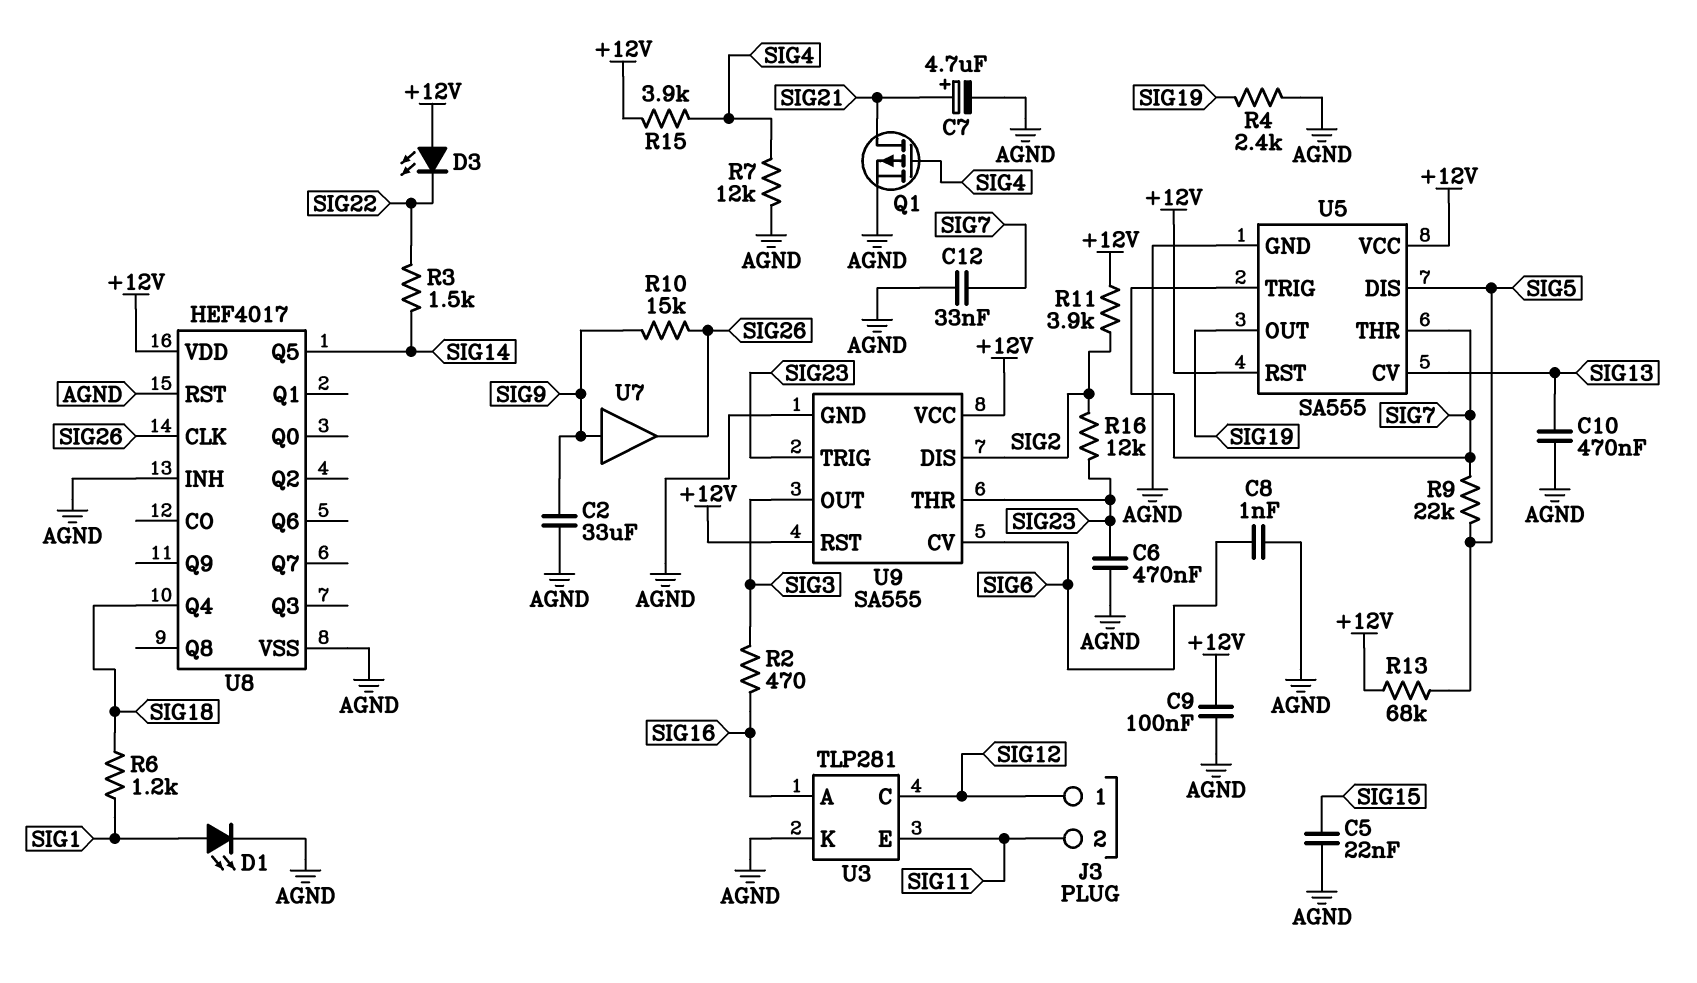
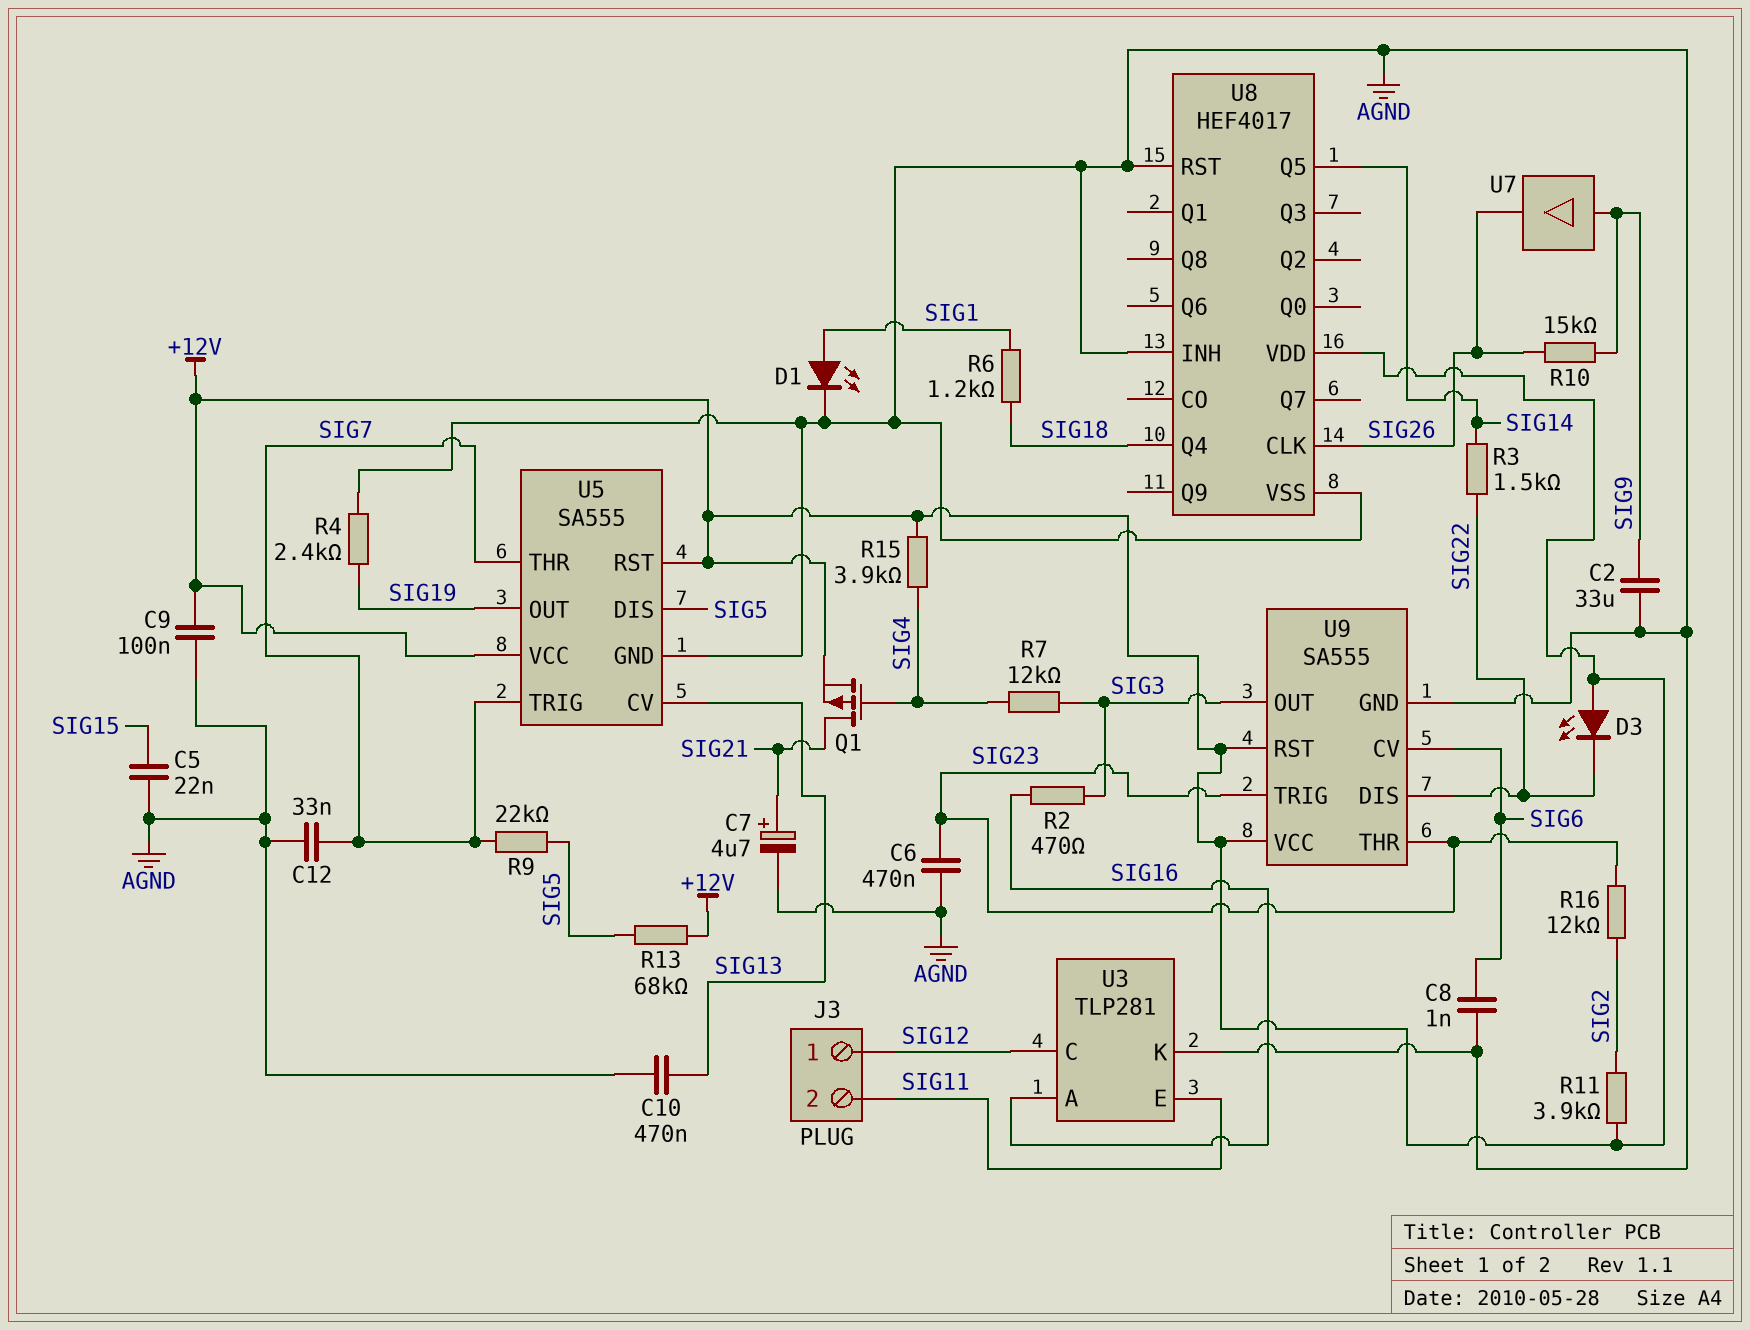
Q1: PMOS (G SIG4, D SIG21, S AGND) -> PMOS (G SIG4, D SIG21, S +12V)
R7: 12k (AGND, SIG4) -> 12k (SIG3, SIG4)
U9 pin DIS: SIG2 -> SIG22

